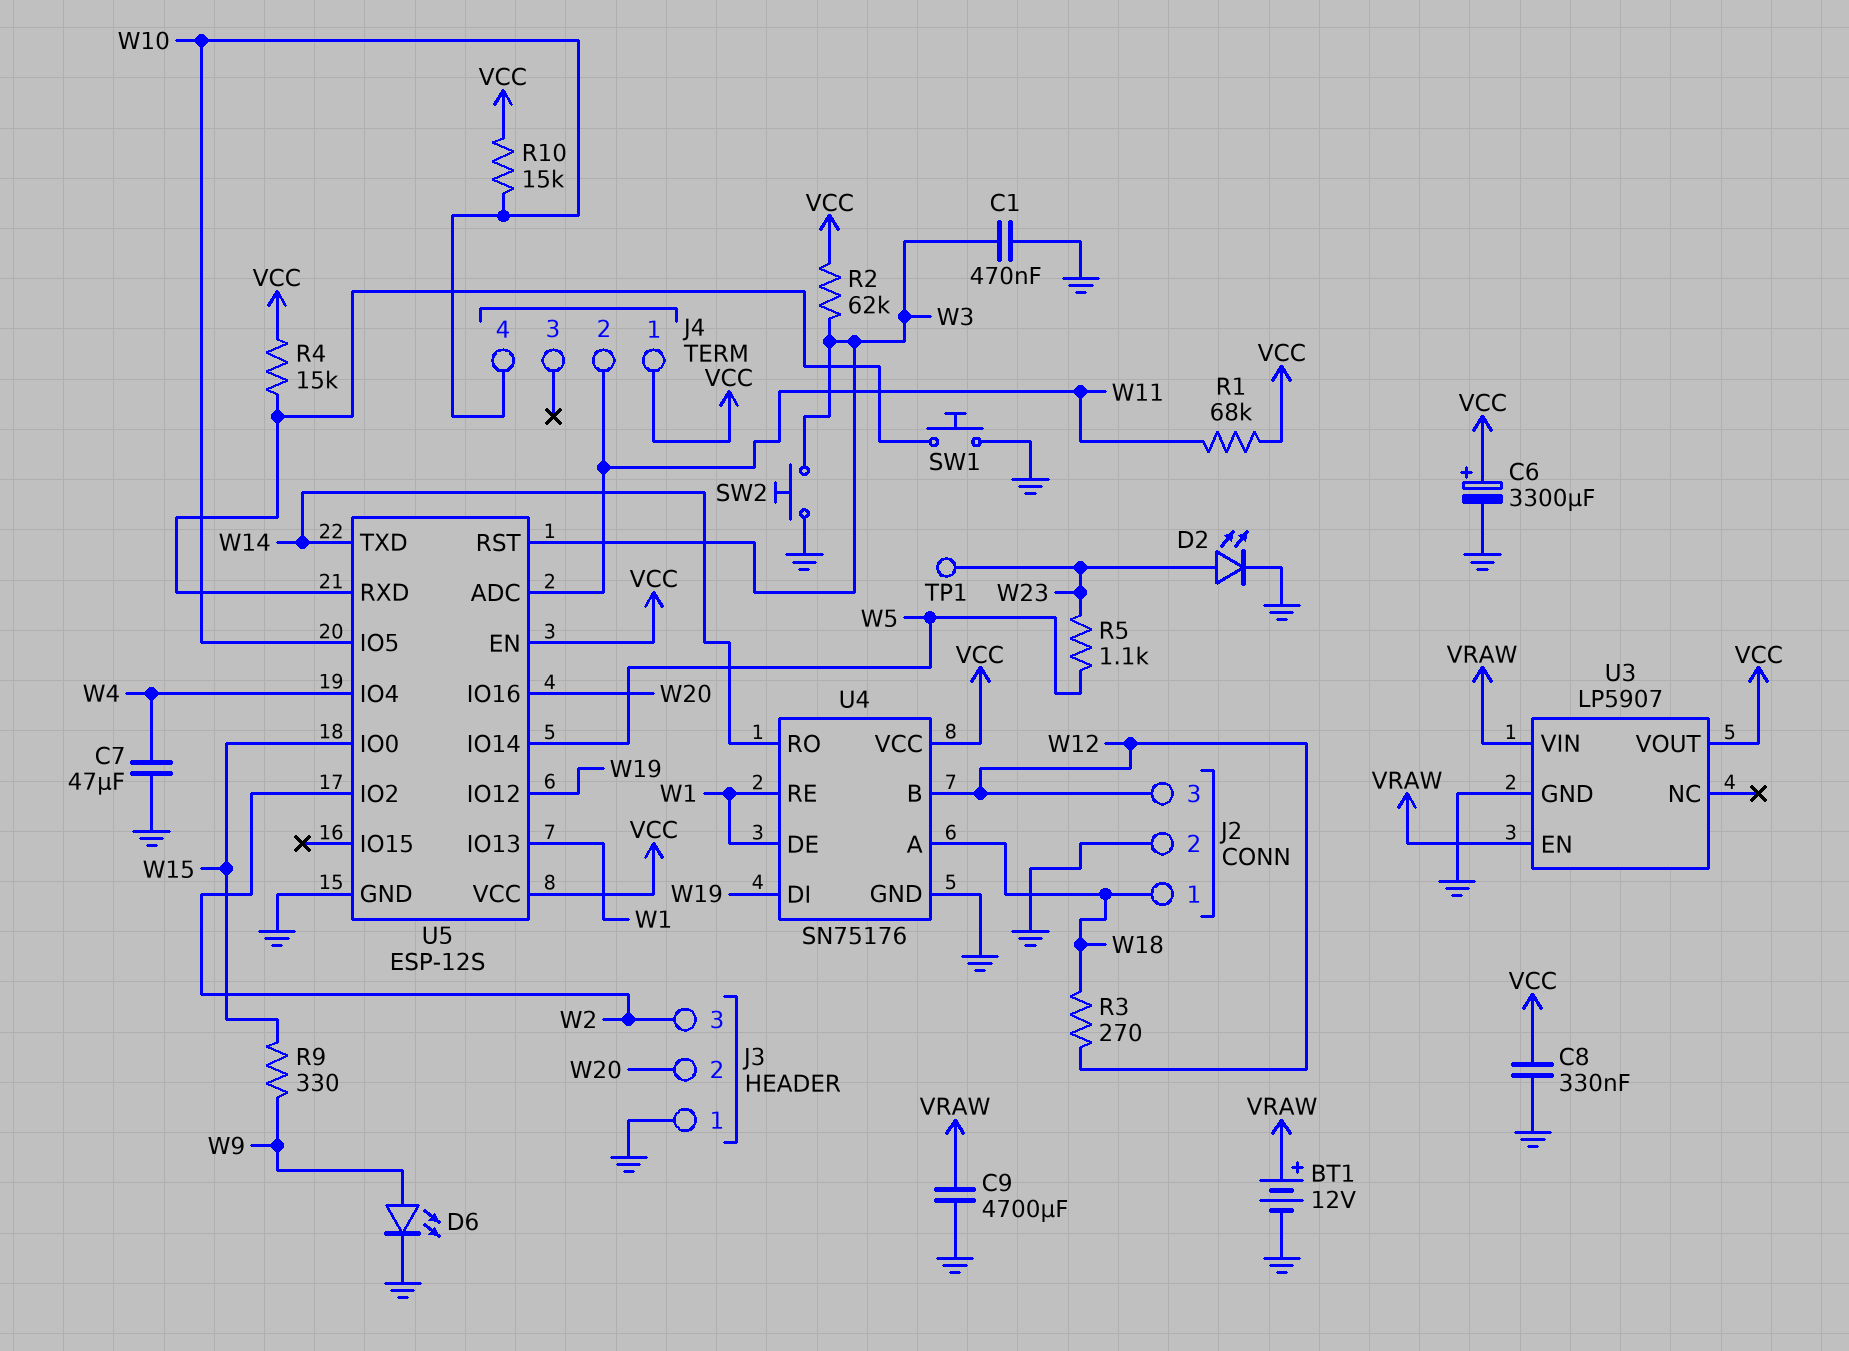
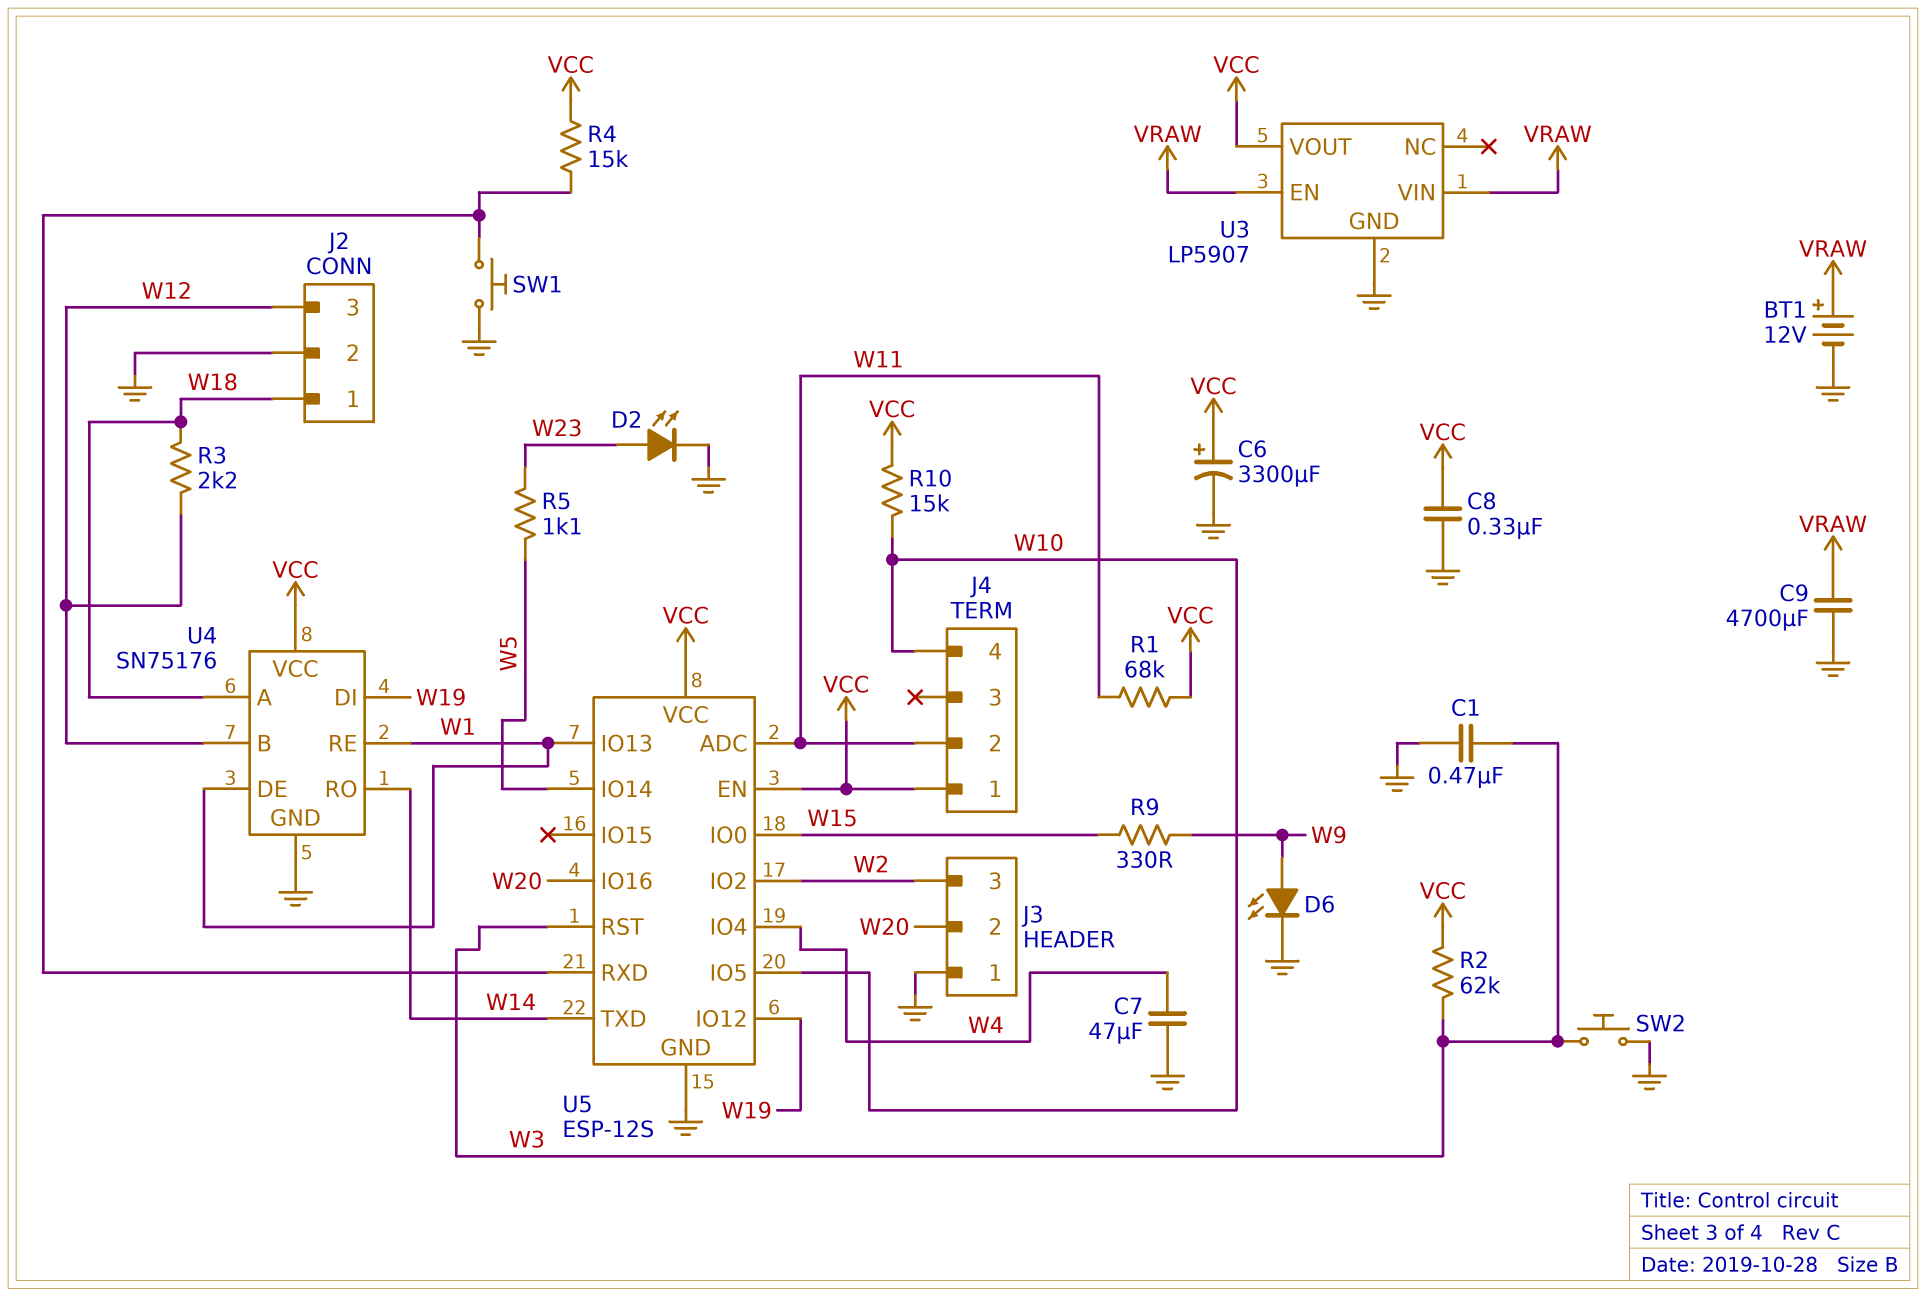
R3: 270 (W12, W18) -> 2.2k (W12, W18)
TP1: test point (W23) -> none

